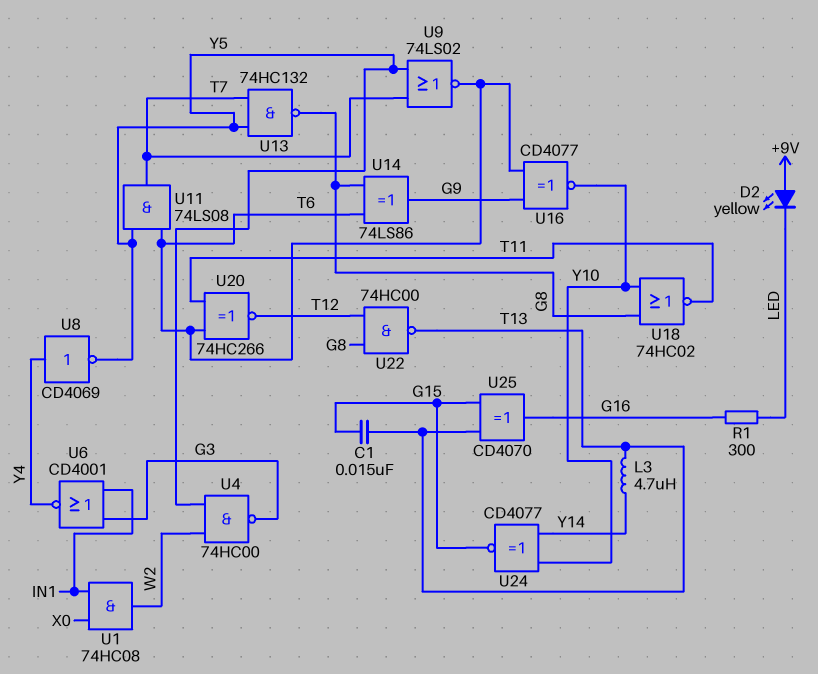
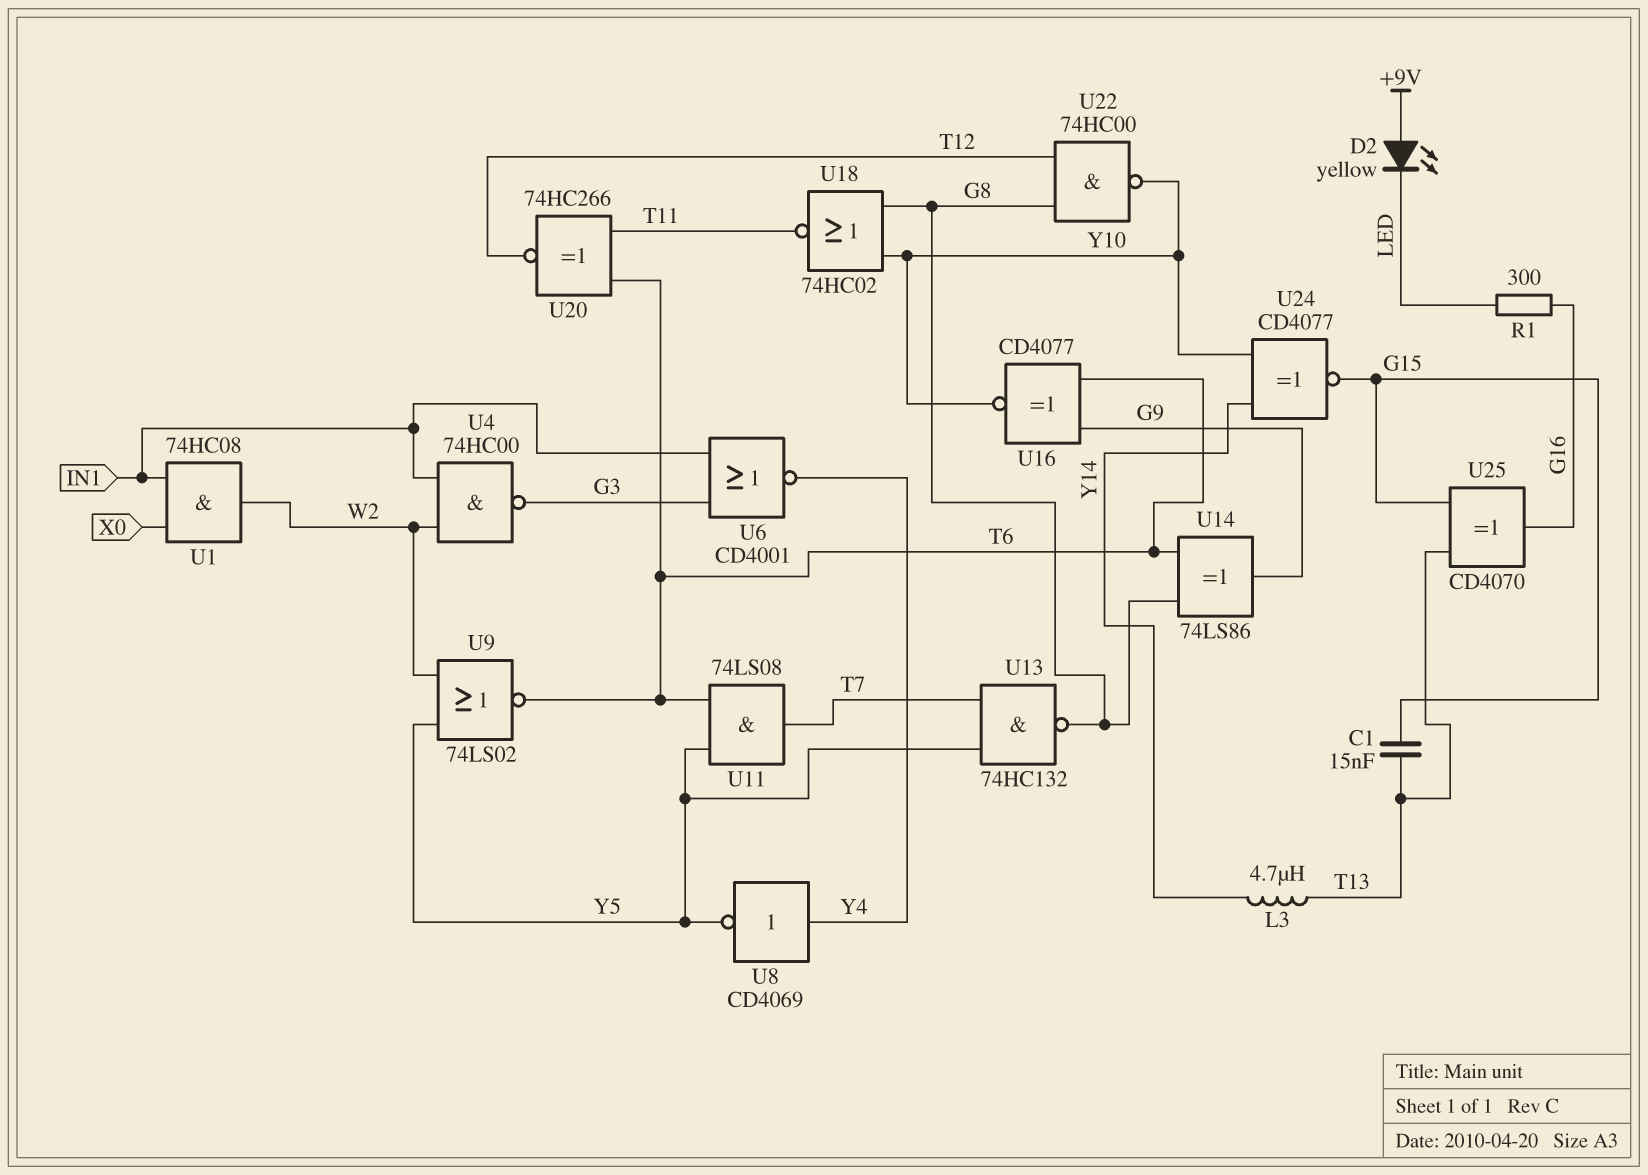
U4: NAND 74HC00 (in W2, in Y5, out G3) -> NAND 74HC00 (in IN1, in W2, out G3)
U9: NOR 74LS02 (in T7, in Y5, out T6) -> NOR 74LS02 (in W2, in Y5, out T6)
U22: NAND 74HC00 (in G8, in T12, out T13) -> NAND 74HC00 (in G8, in T12, out Y10)

